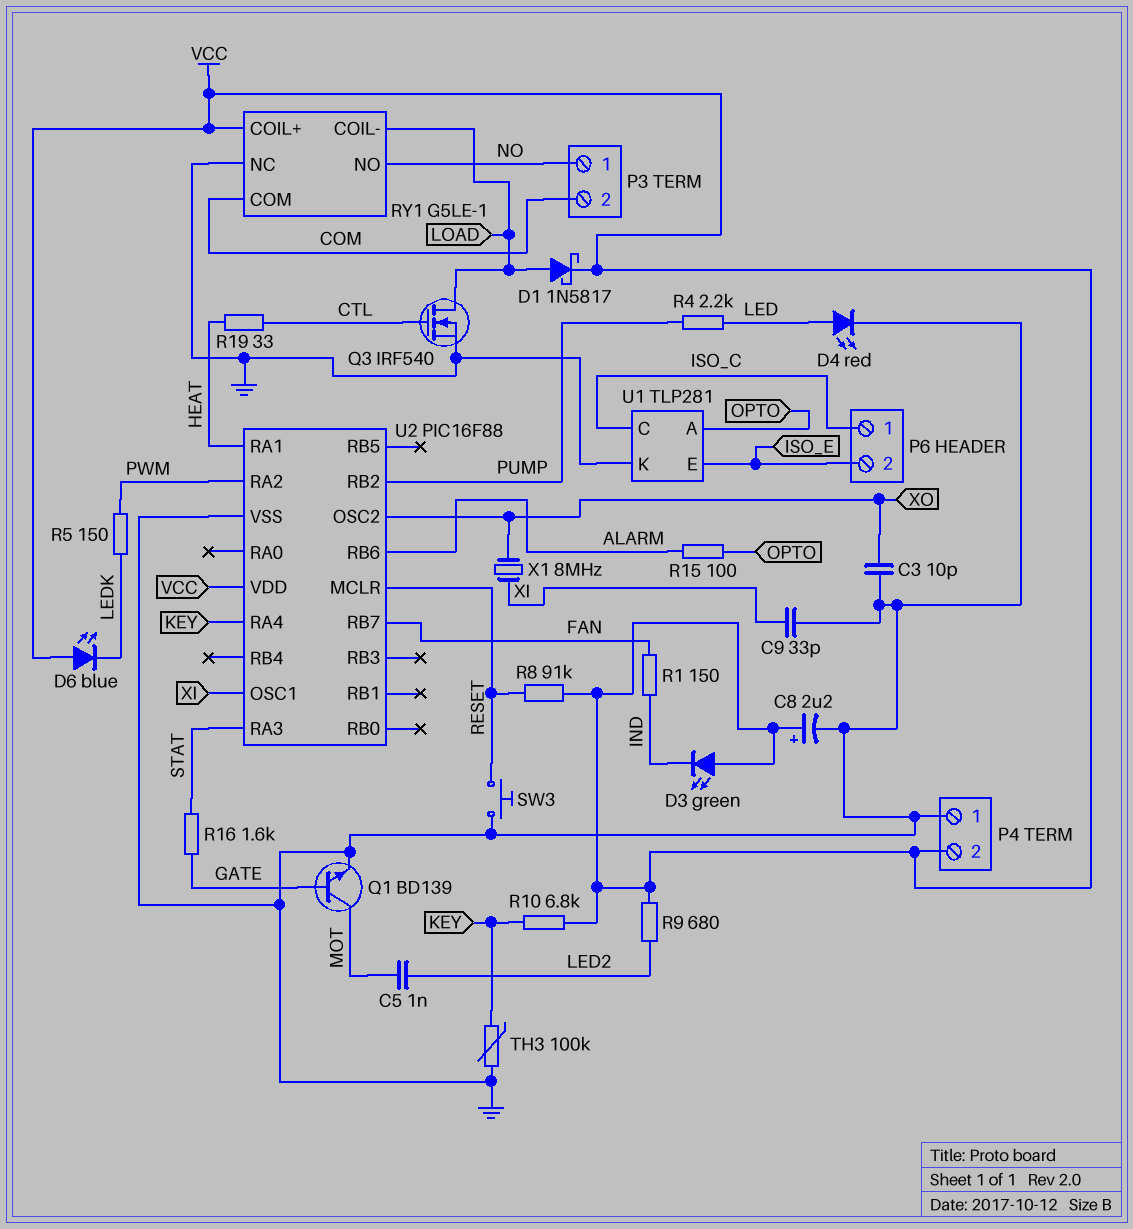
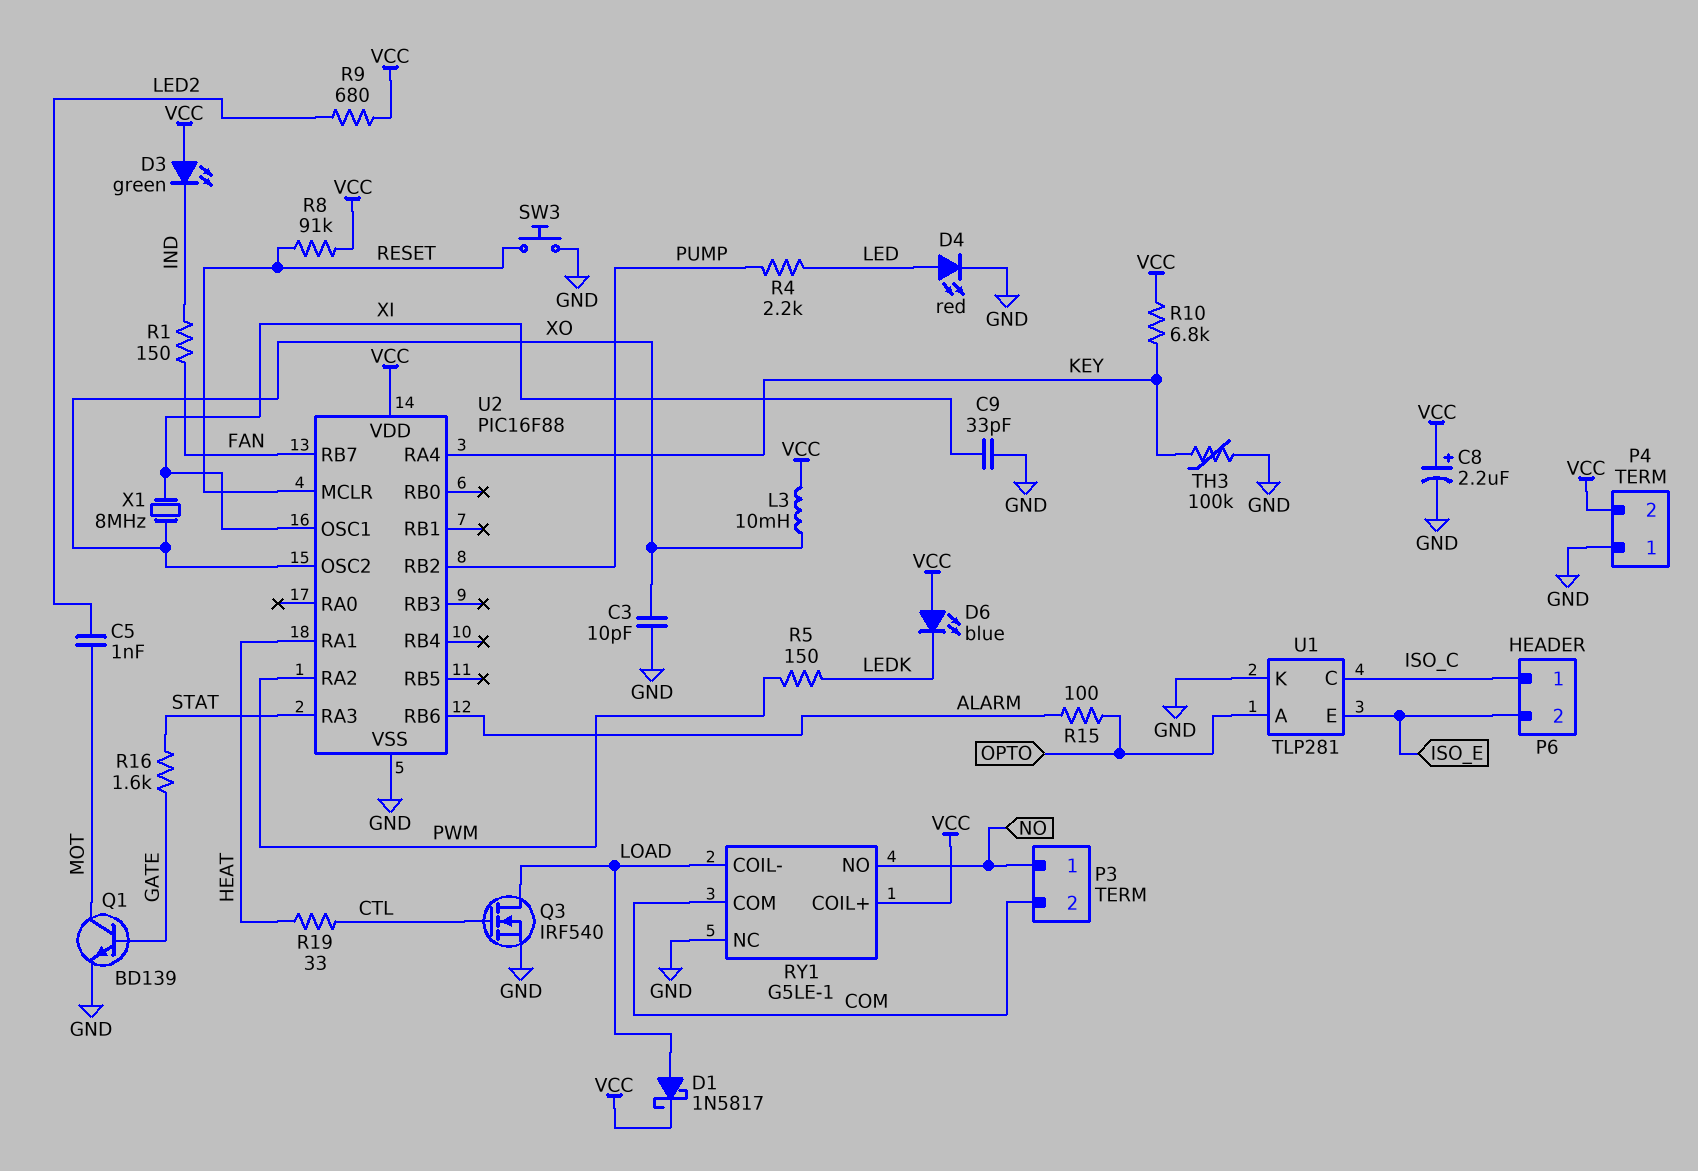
L3: none -> 10mH (VCC, XO)

